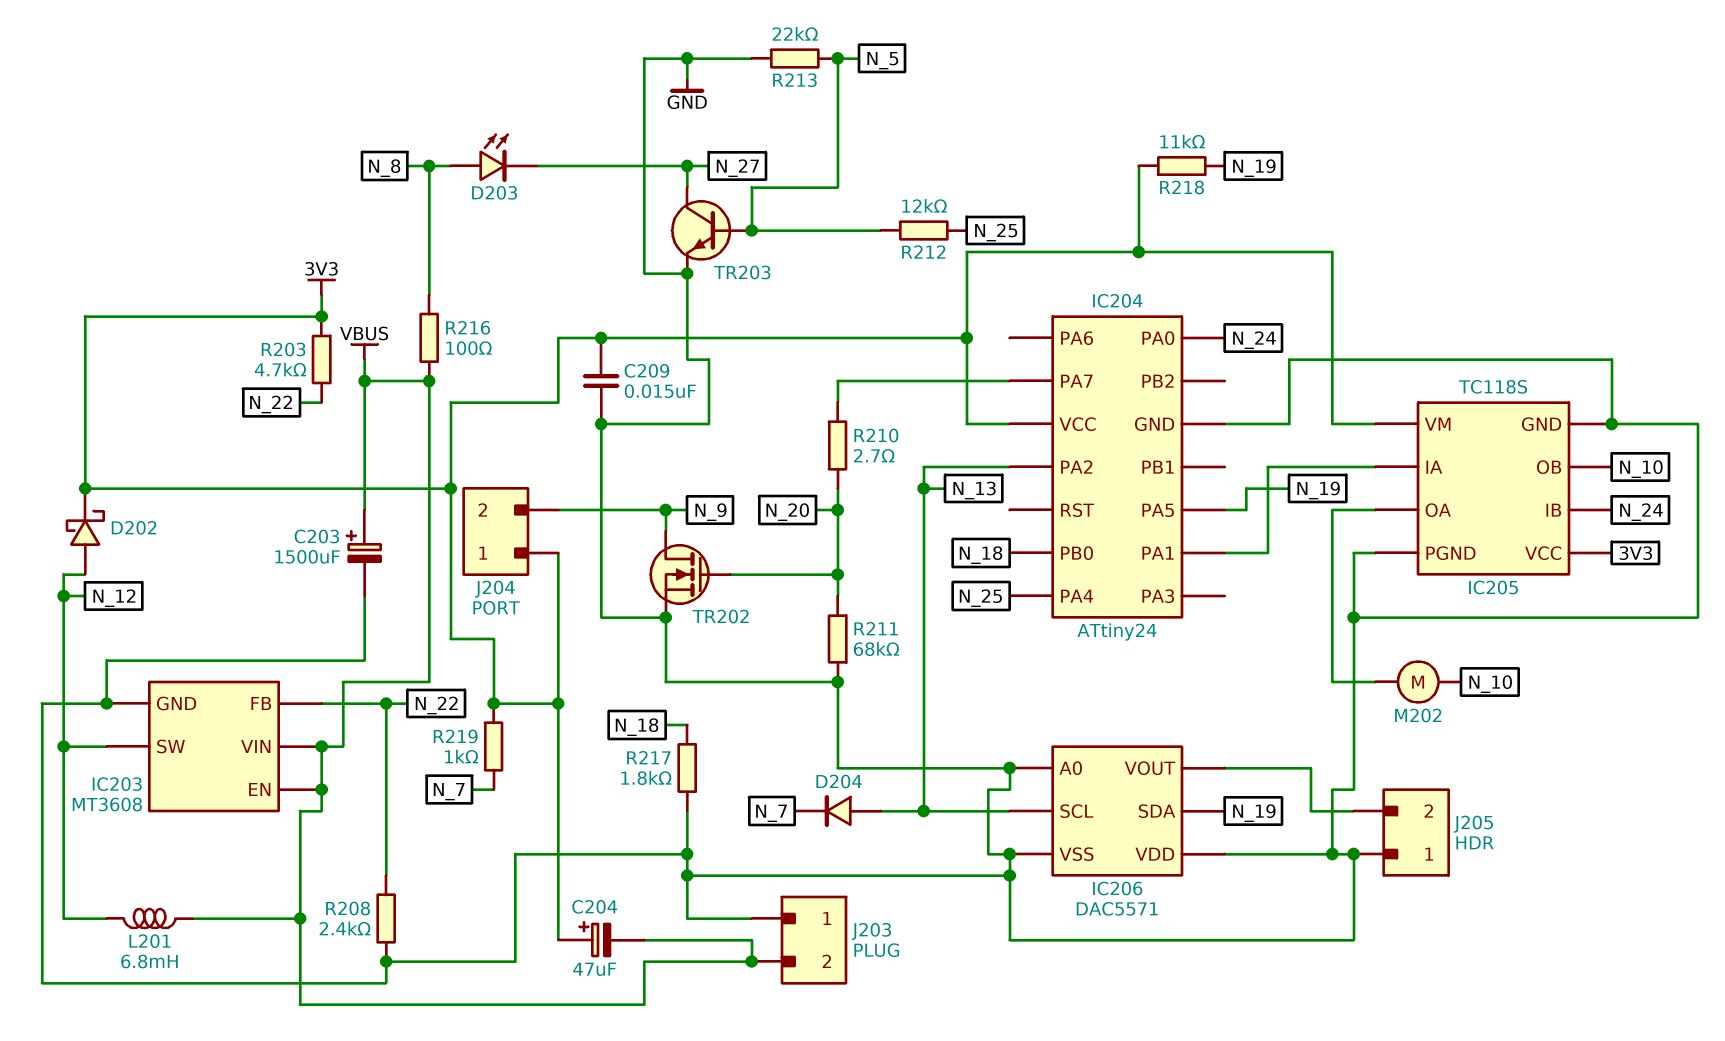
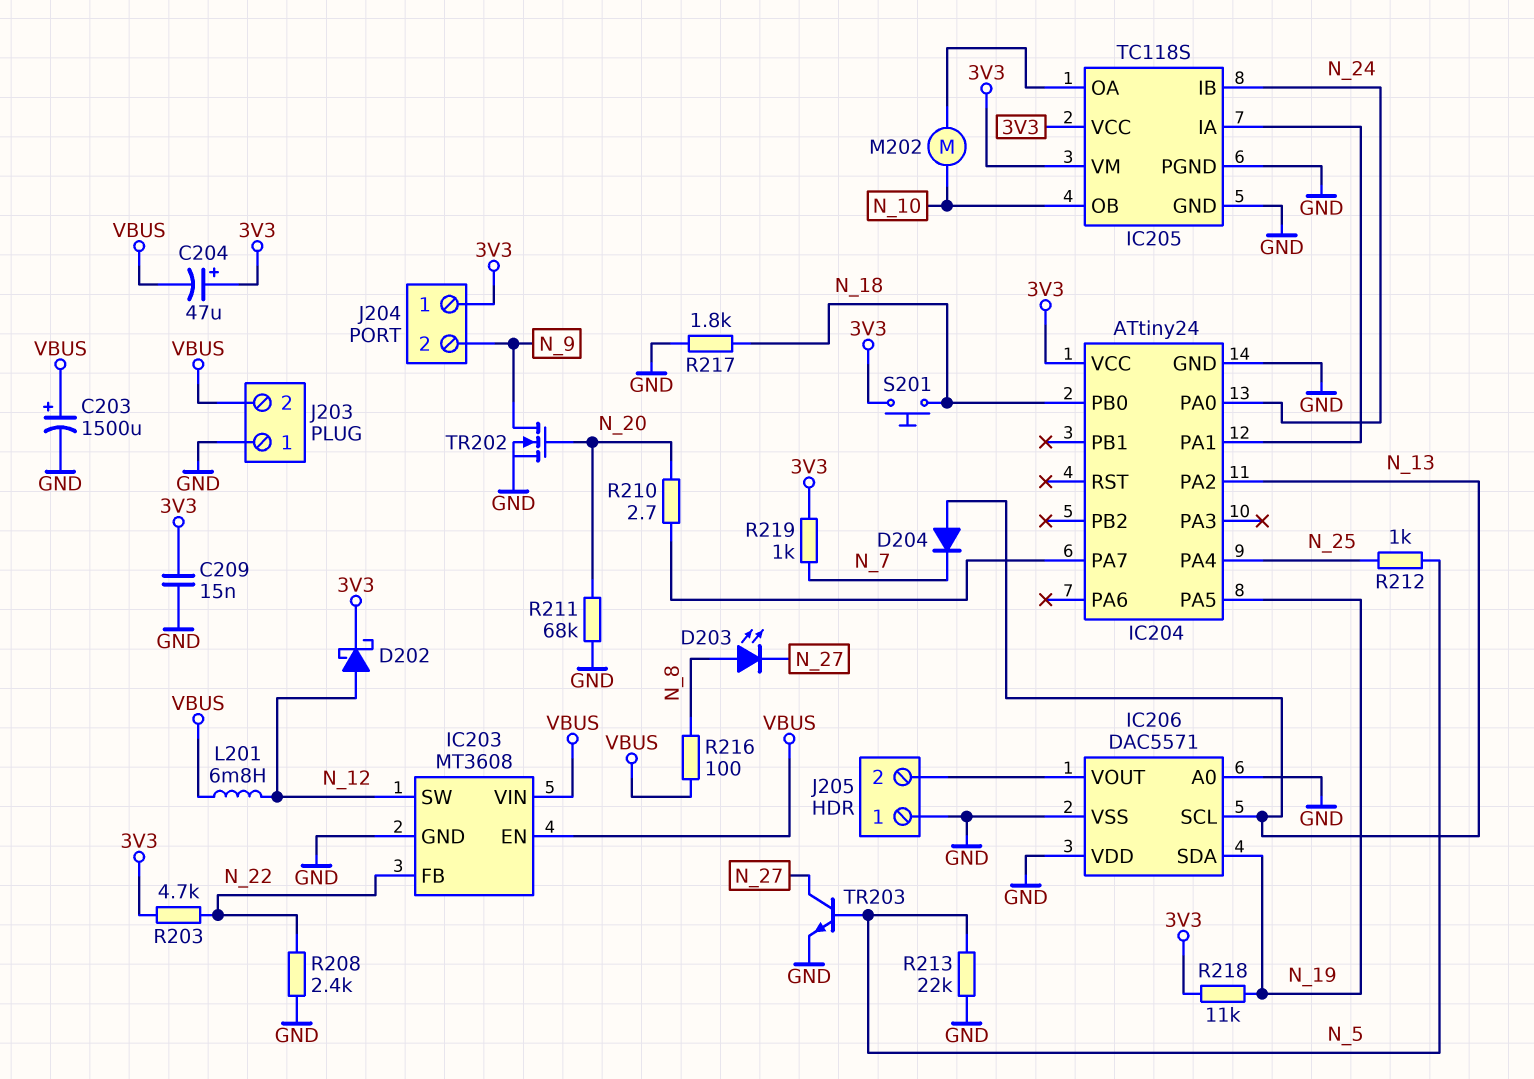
R212: 12k (N_5, N_25) -> 1k (N_5, N_25)
S201: none -> button (3V3, N_18)

